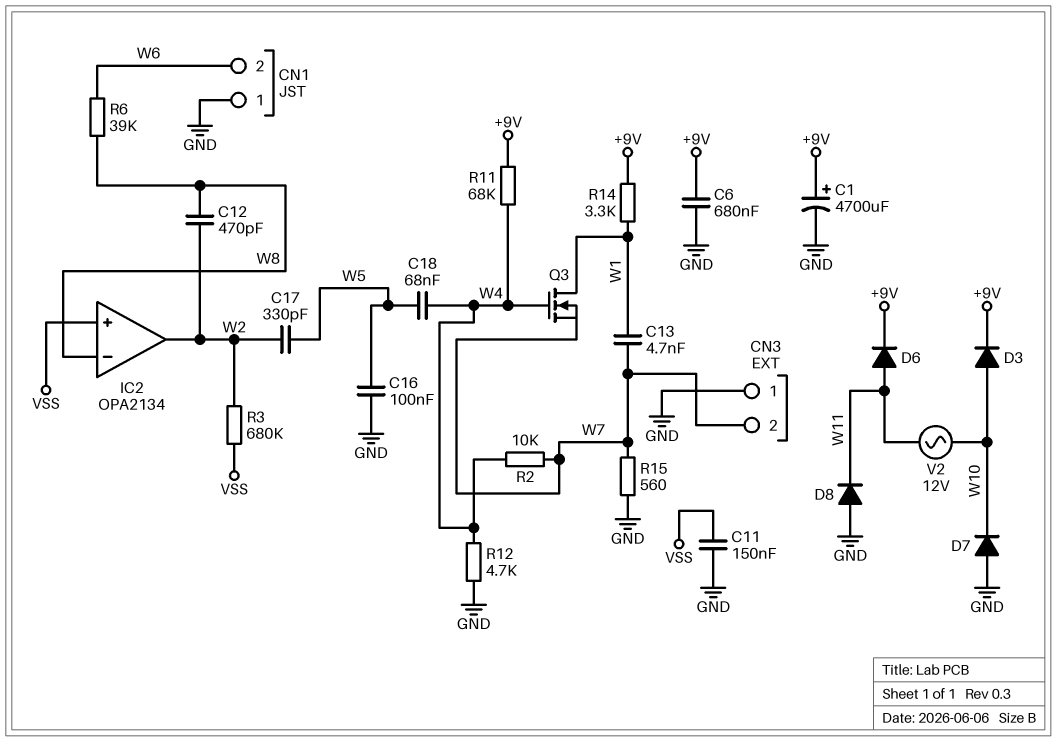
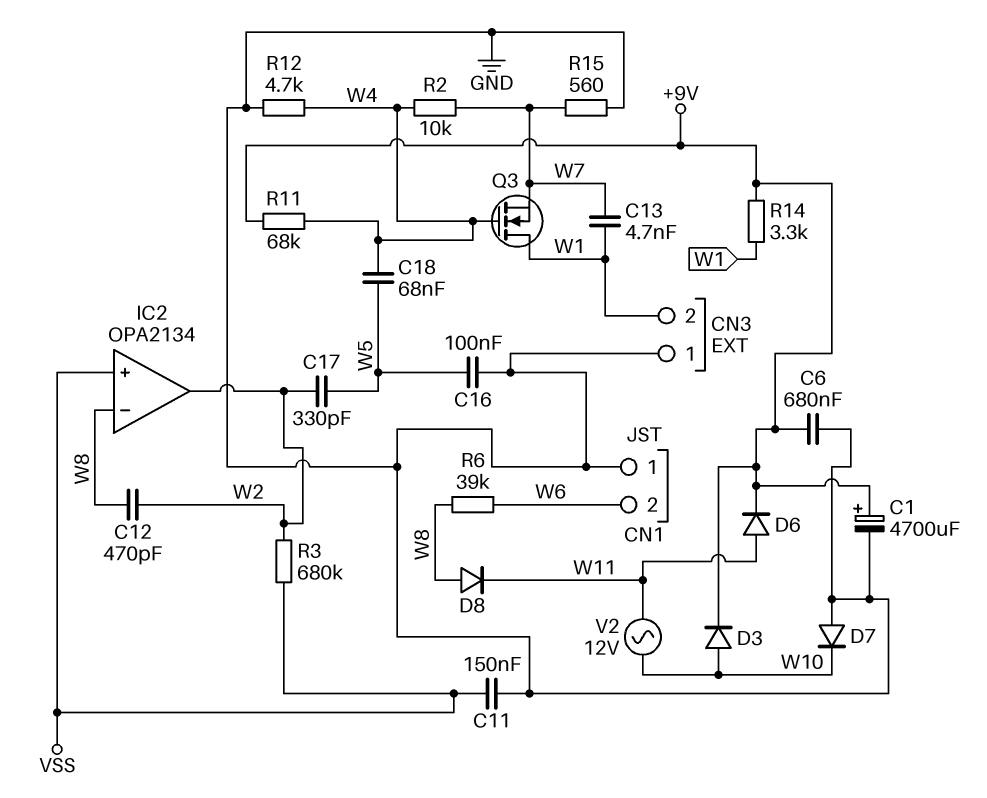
CN3 pin 2: W7 -> W1
D8: diode (A GND, K W11) -> diode (A W8, K W11)

